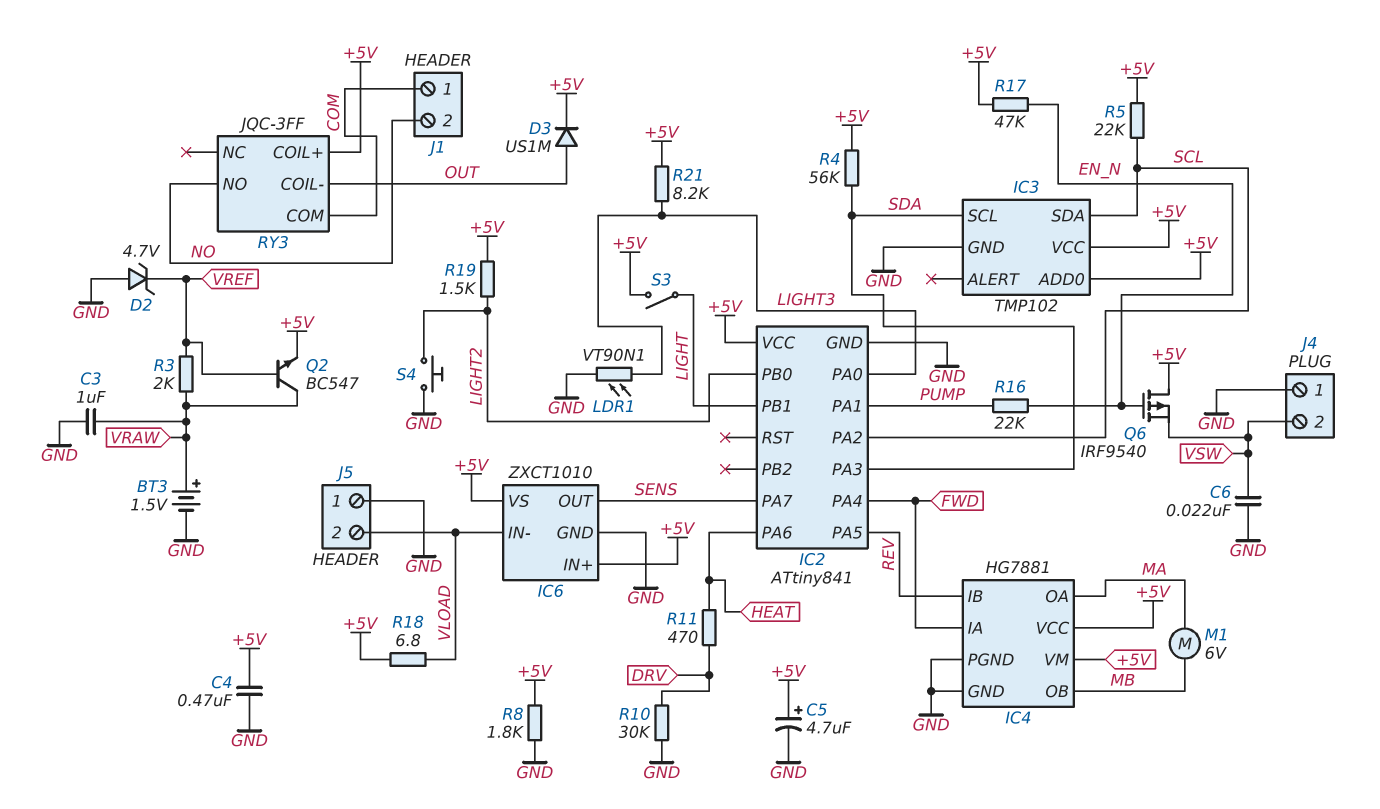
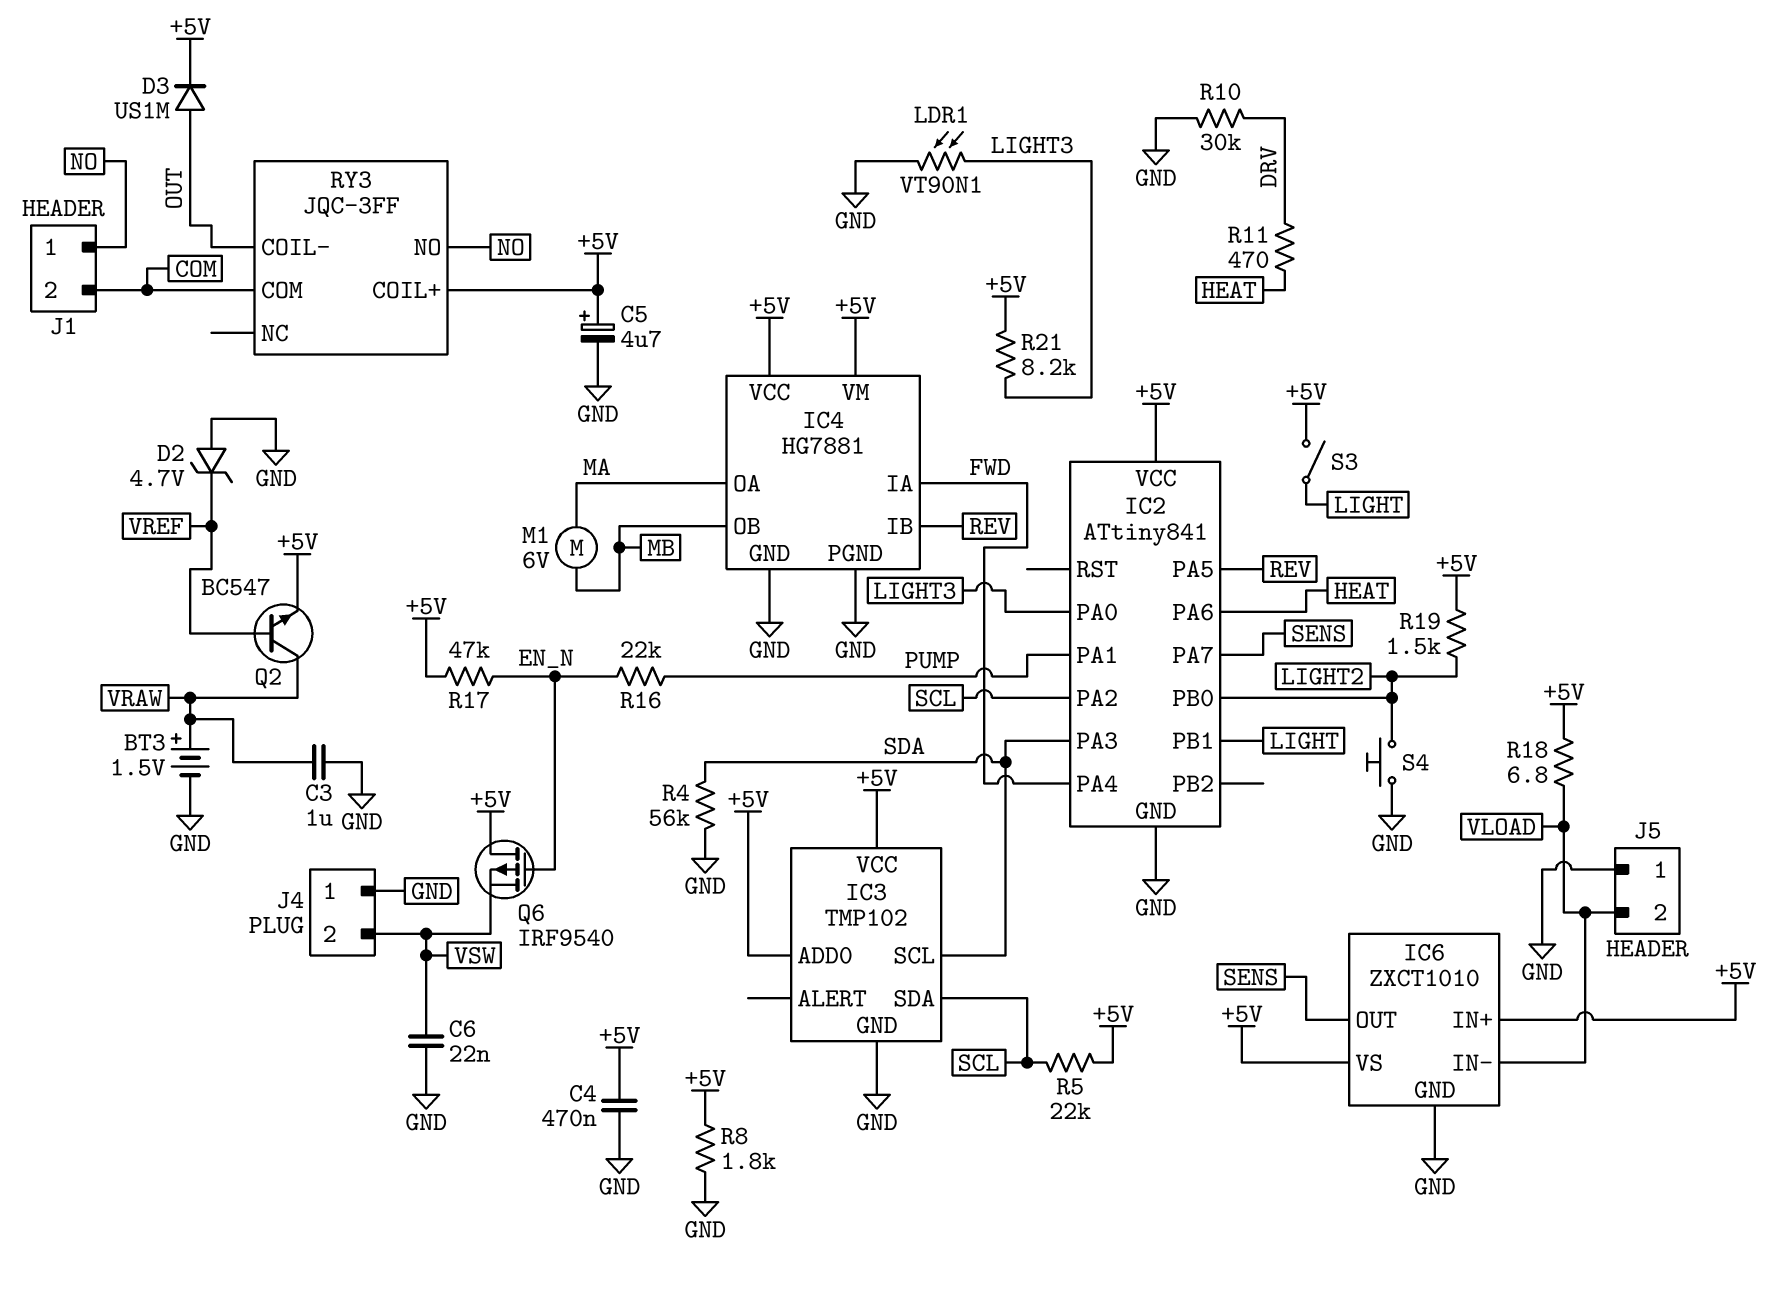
J1 pin 1: COM -> NO
J1 pin 2: NO -> COM
R3: 2k (VRAW, VREF) -> none
R4: 56k (+5V, SDA) -> 56k (GND, SDA)

